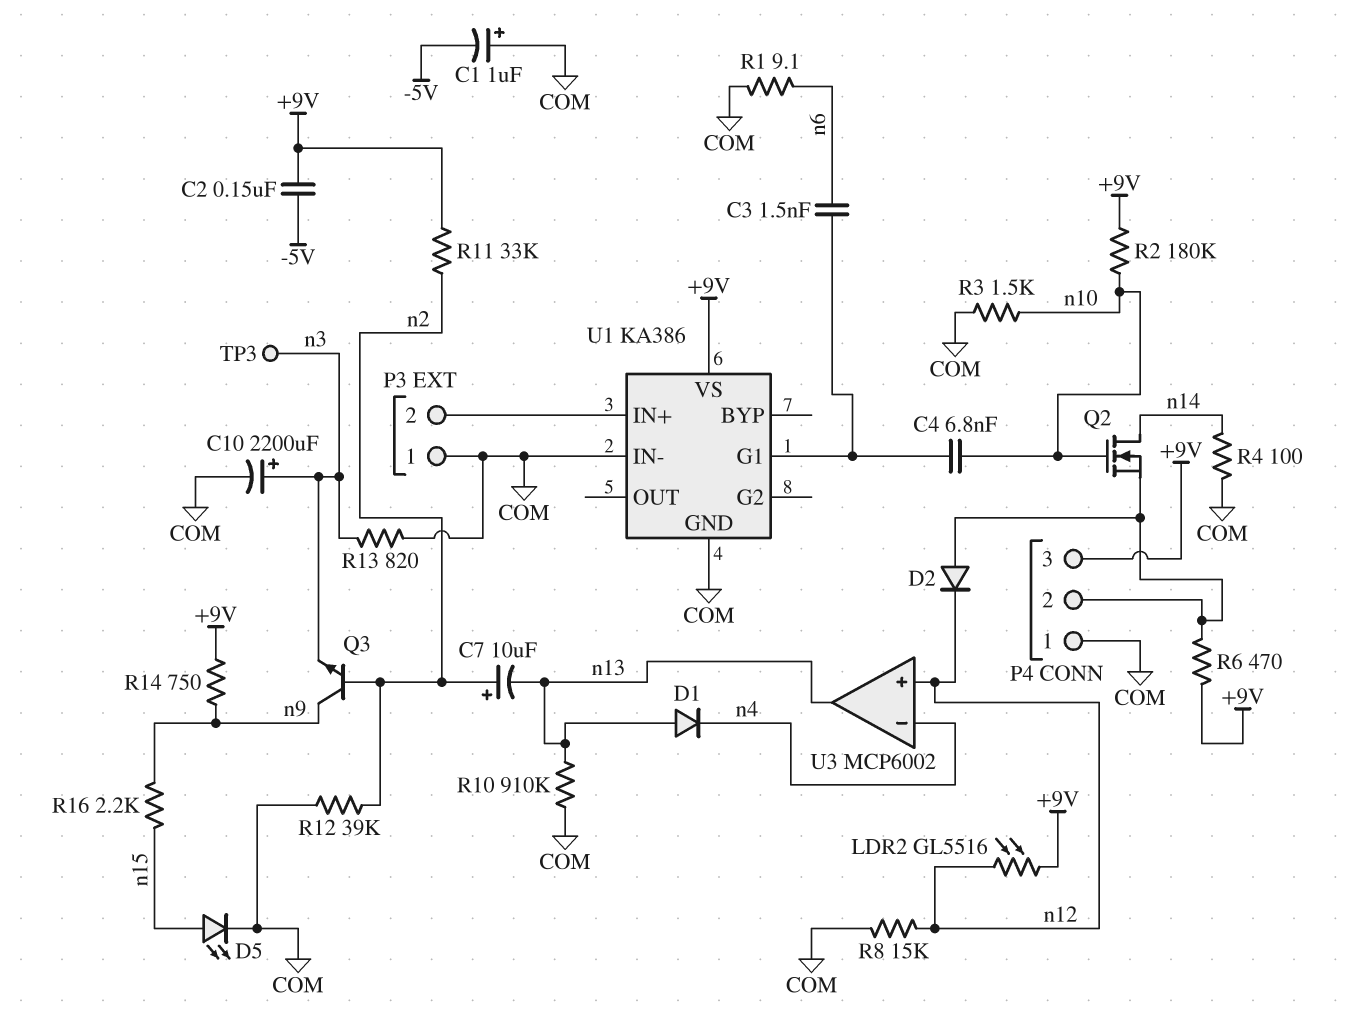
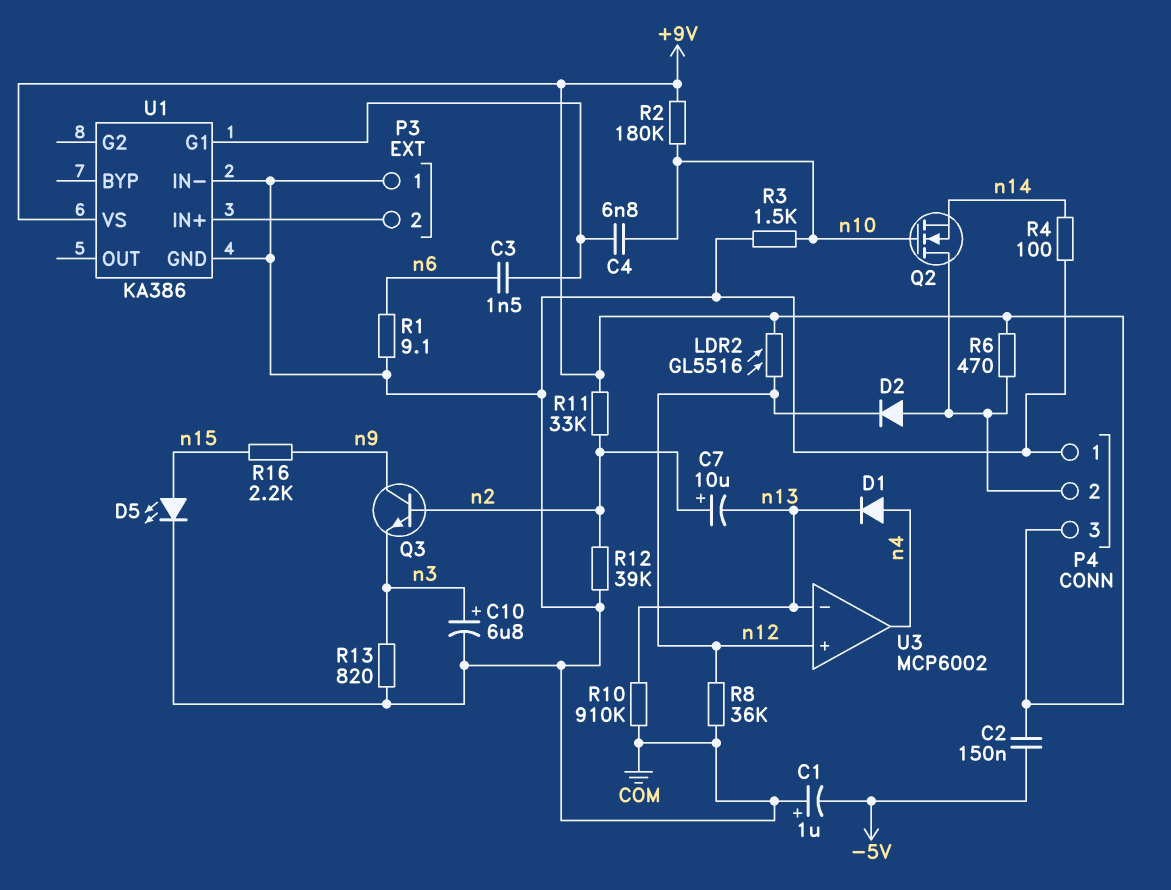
C10: 2200uF (plus n3, minus COM) -> 6.8uF (plus n3, minus COM)
D1: diode (A n13, K n4) -> diode (A n4, K n13)
Q2: NMOS (G n10, D n14, S P4/2) -> NMOS (G n10, D P4/2, S n14)
R8: 15k (COM, n12) -> 36k (COM, n12)
R14: 750 (+9V, n9) -> none
TP3: test point (n3) -> none
U3 pin in-: n4 -> n13
U3 pin out: n13 -> n4

